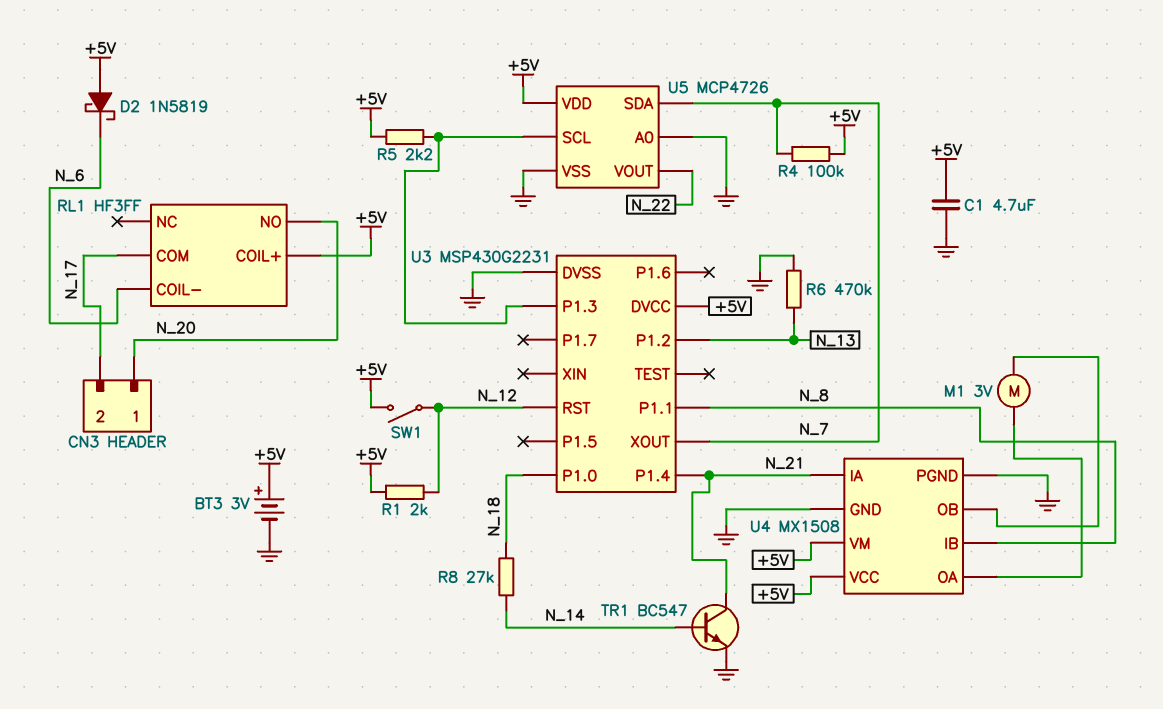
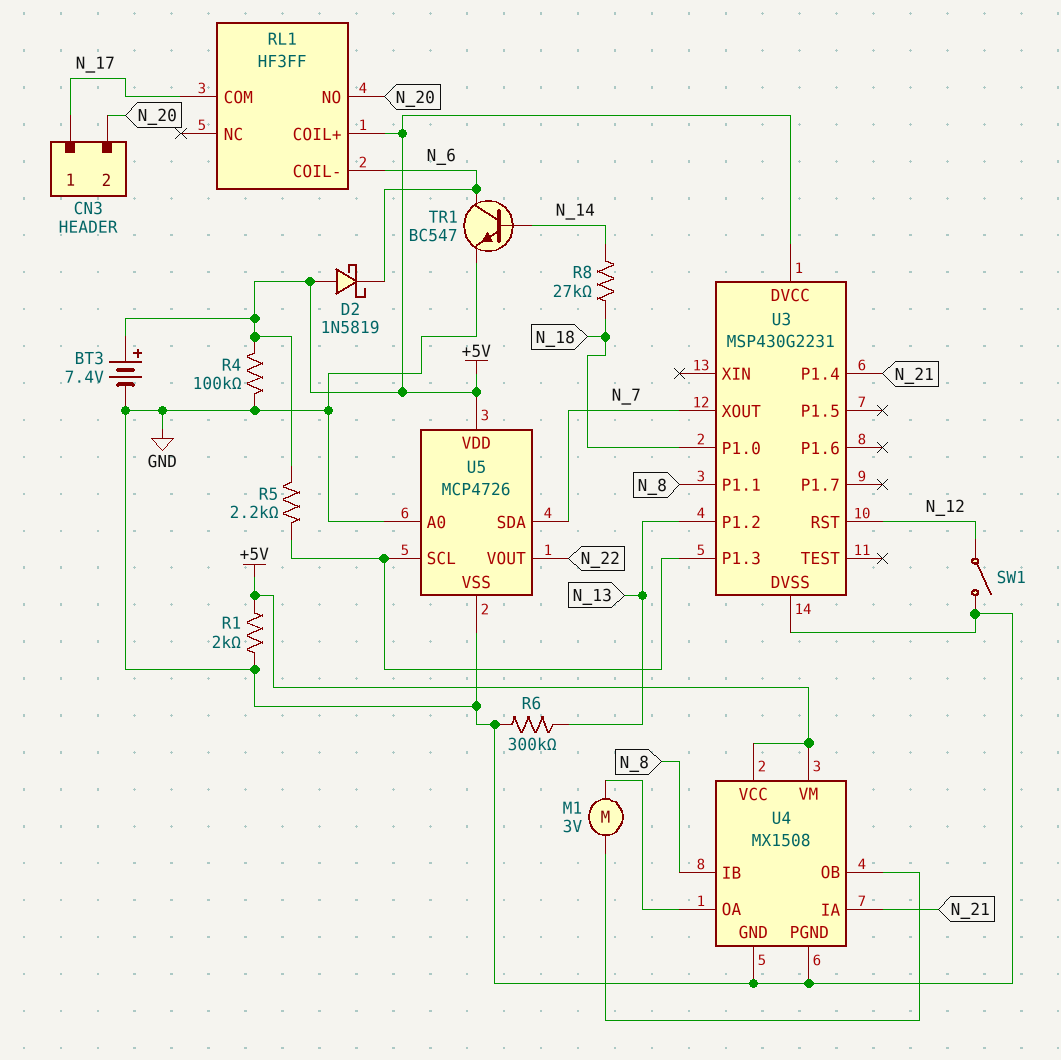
BT3: 3V (plus +5V, minus GND) -> 7.4V (plus +5V, minus GND)
C1: 4.7uF (+5V, GND) -> none
CN3 pin 1: N_20 -> N_17
CN3 pin 2: N_17 -> N_20
R1: 2k (+5V, N_12) -> 2k (+5V, GND)
R4: 100k (+5V, N_7) -> 100k (+5V, GND)
R6: 470k (GND, N_13) -> 300k (GND, N_13)
SW1: switch (+5V, N_12) -> switch (GND, N_12)
TR1: NPN BC547 (B N_14, C N_21, E GND) -> NPN BC547 (B N_14, C N_6, E GND)

